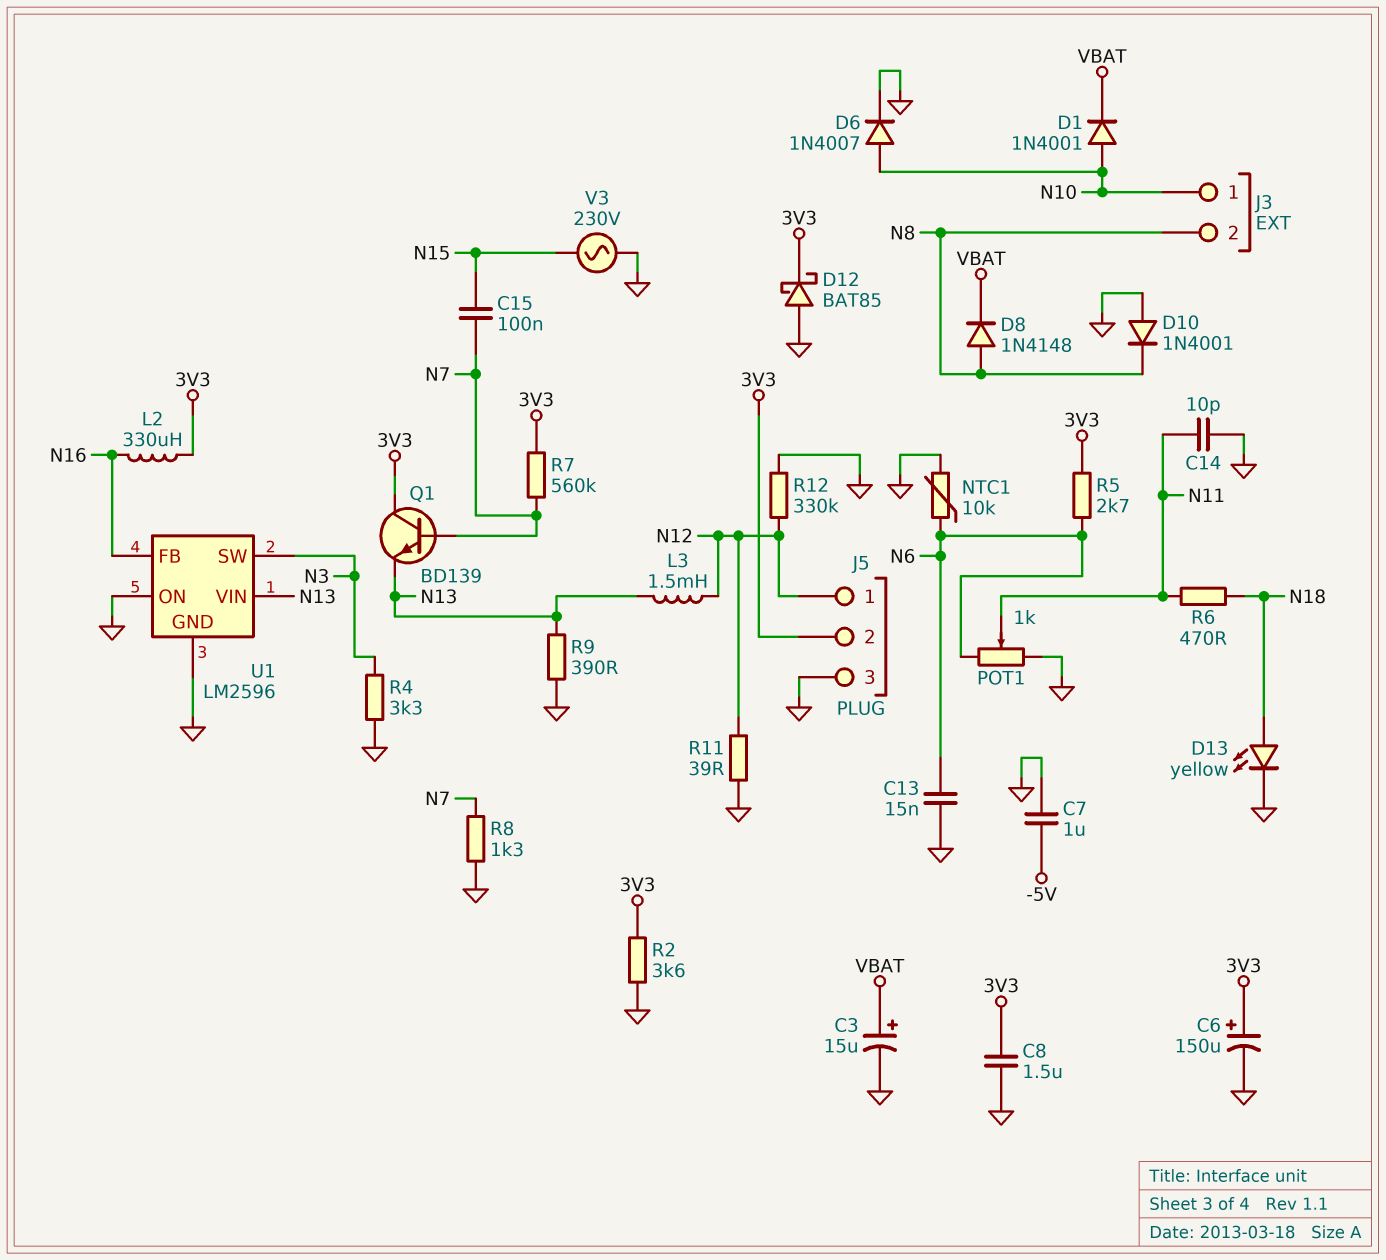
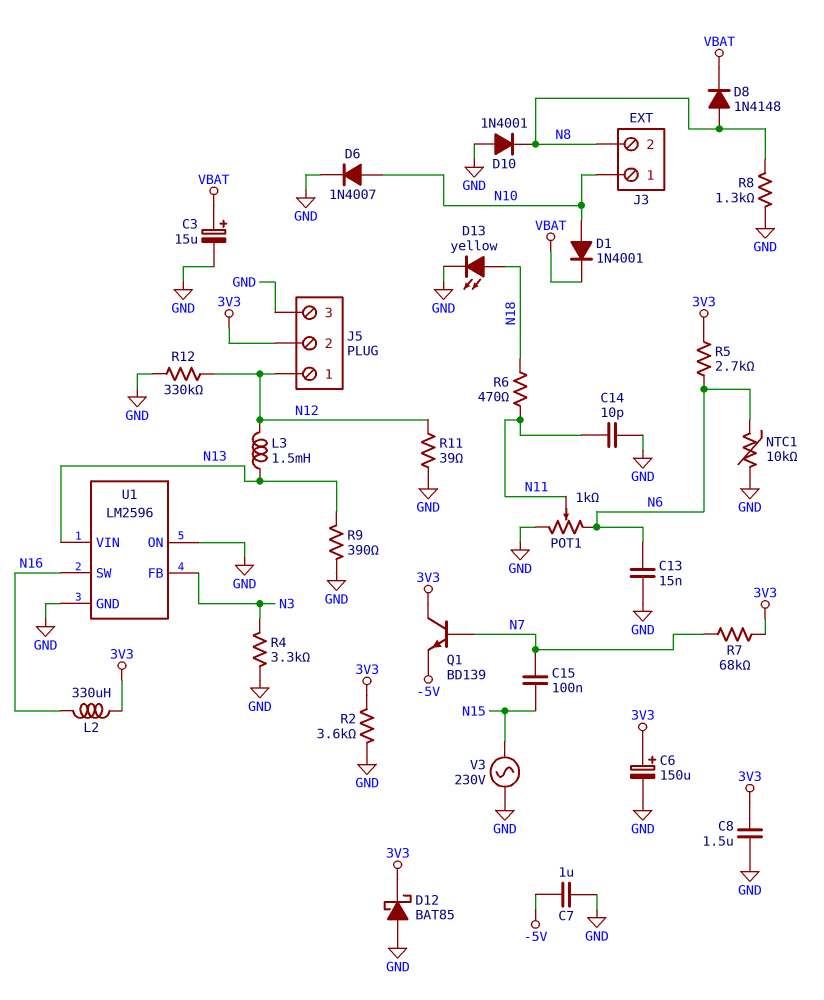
Q1: NPN BD139 (B N7, C 3V3, E N13) -> NPN BD139 (B N7, C 3V3, E -5V)
R7: 560k (3V3, N7) -> 68k (3V3, N7)
R8: 1.3k (GND, N7) -> 1.3k (GND, N8)
U1 pin FB: N16 -> N3
U1 pin SW: N3 -> N16

